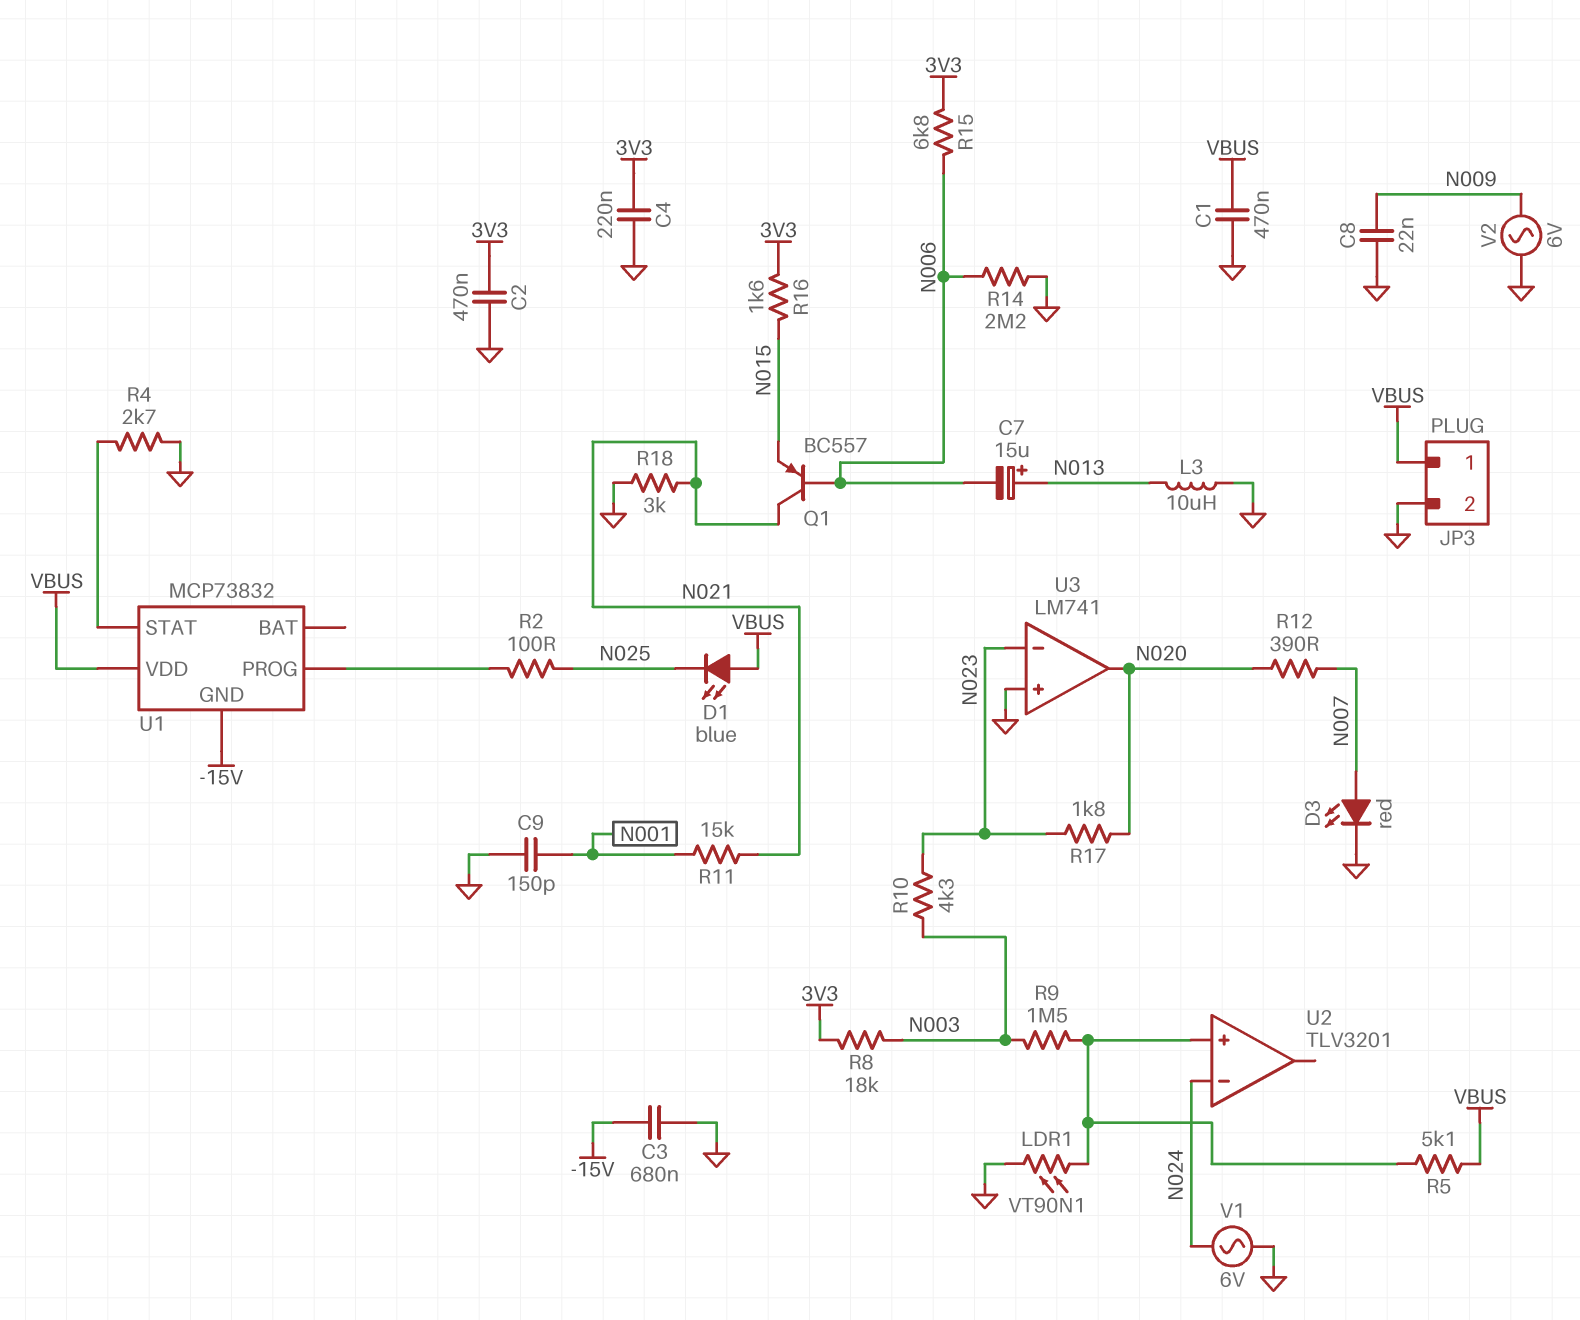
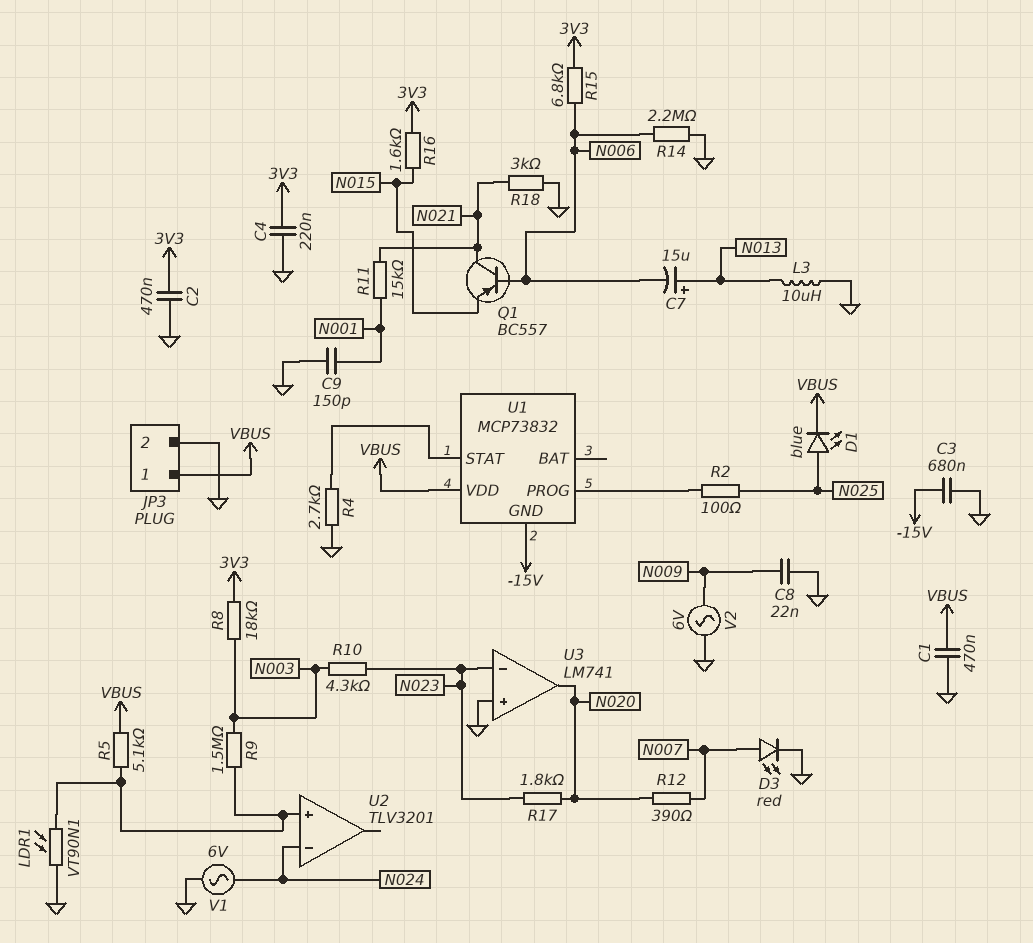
D1: LED blue (A VBUS, K N025) -> LED blue (A N025, K VBUS)

